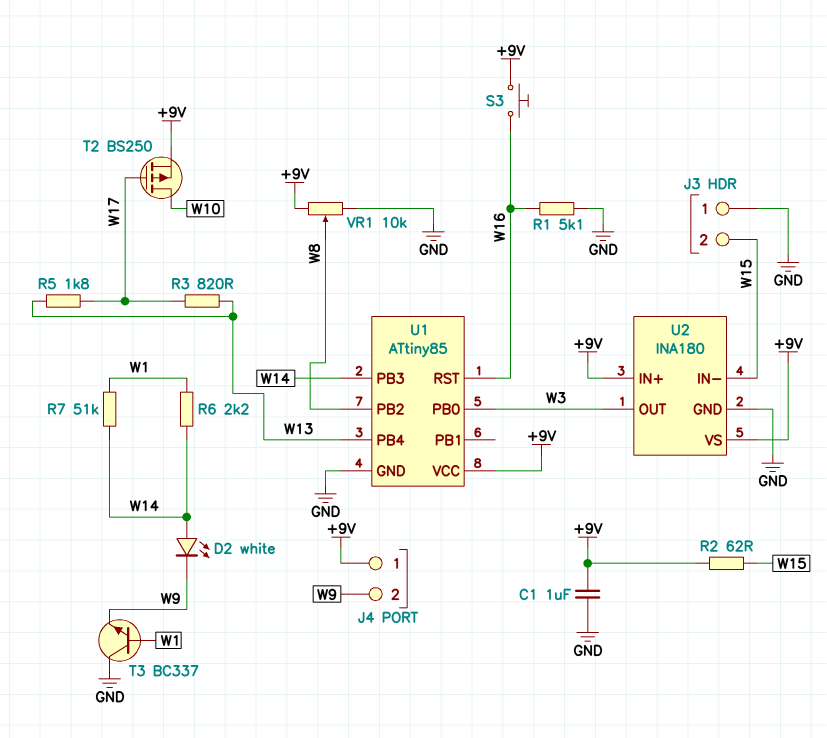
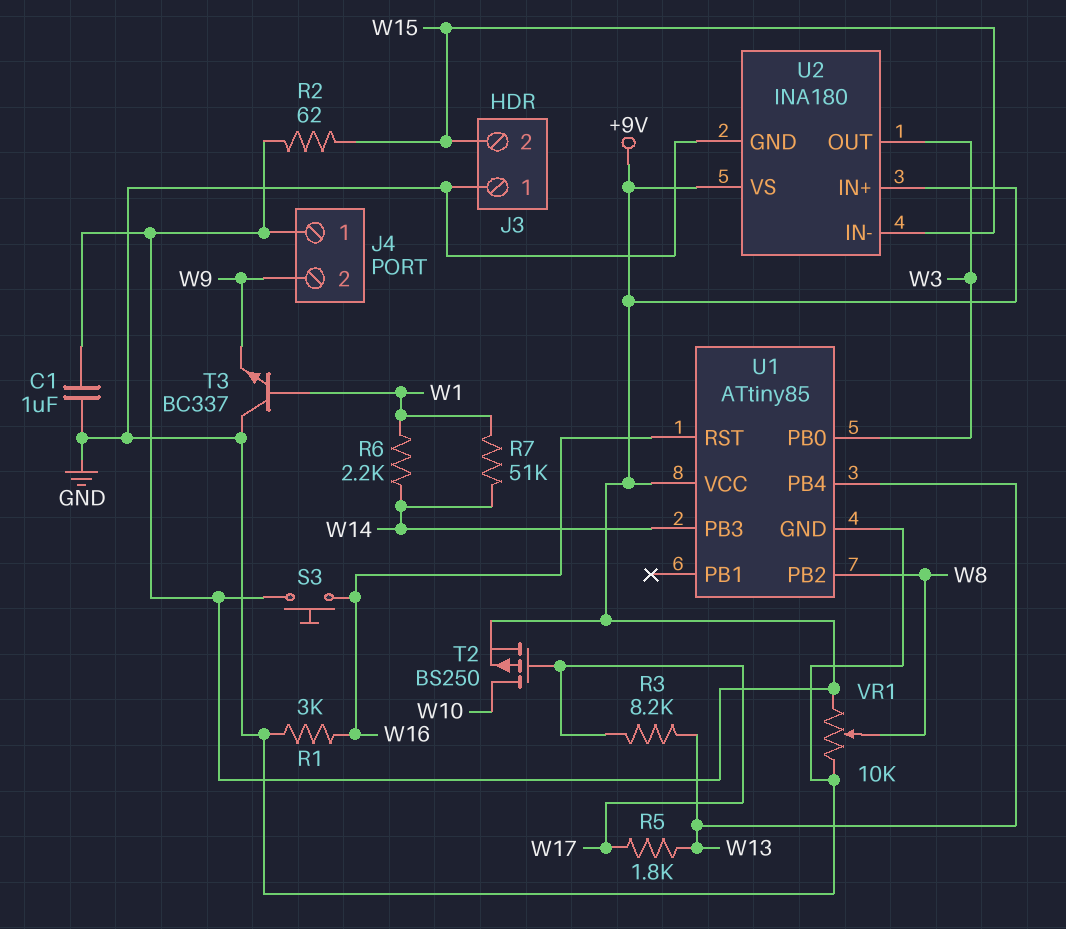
D2: LED white (A W14, K W9) -> none
R1: 5.1k (GND, W16) -> 3k (GND, W16)
R3: 820 (W13, W17) -> 8.2k (W13, W17)

